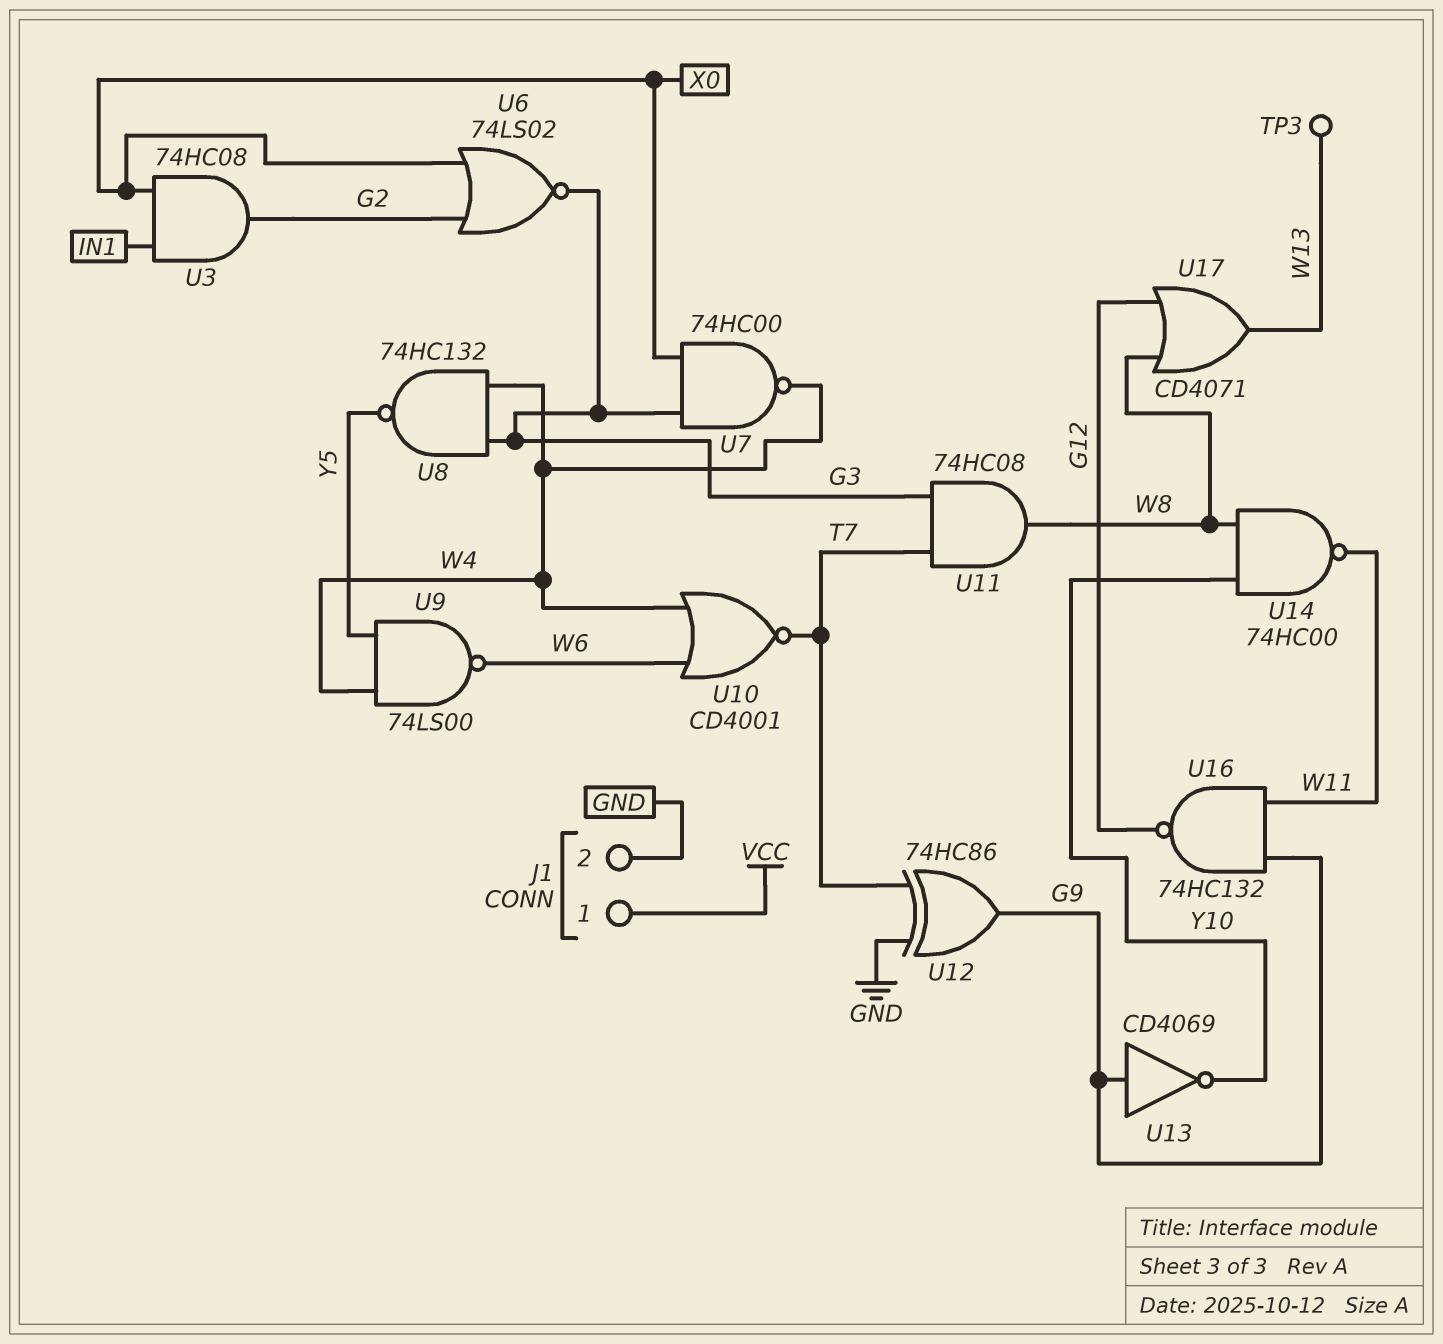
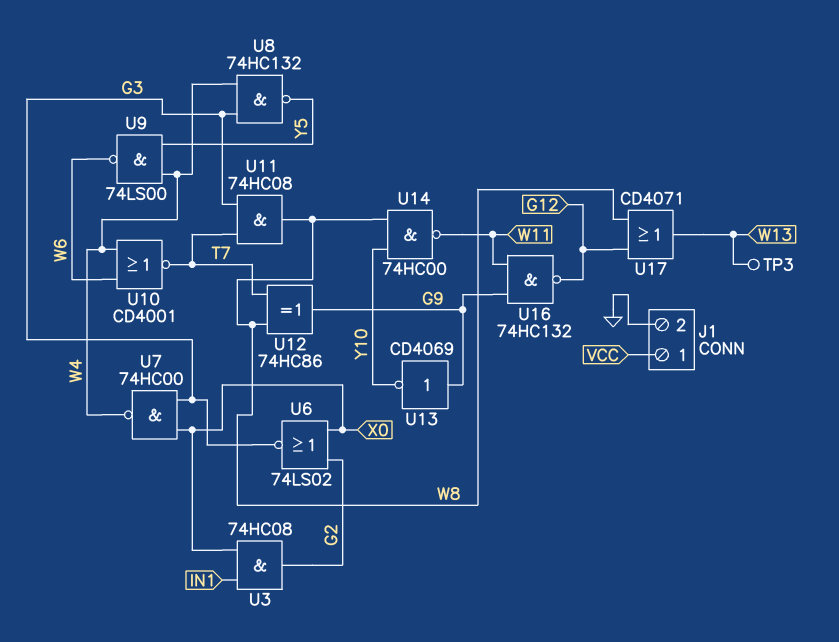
U12: XOR 74HC86 (in GND, in T7, out G9) -> XOR 74HC86 (in T7, in W8, out G9)

